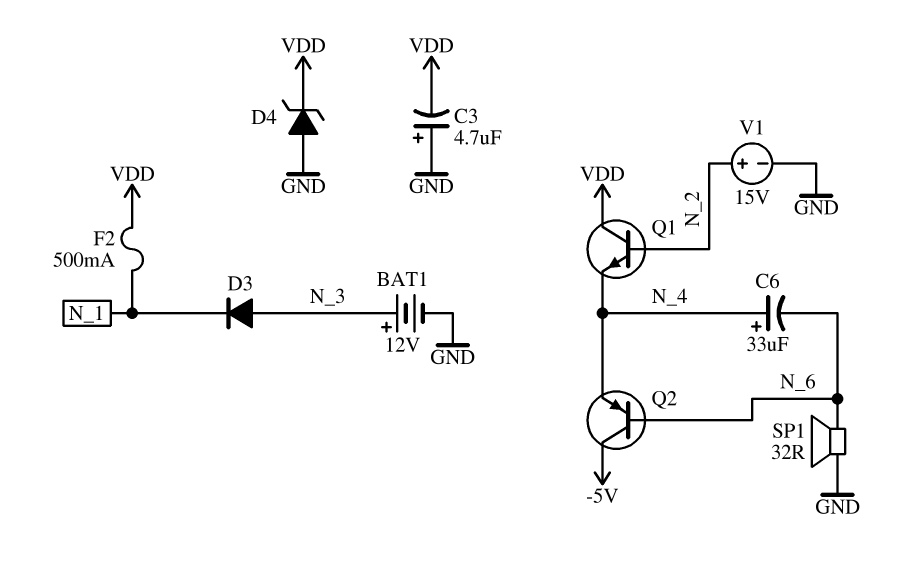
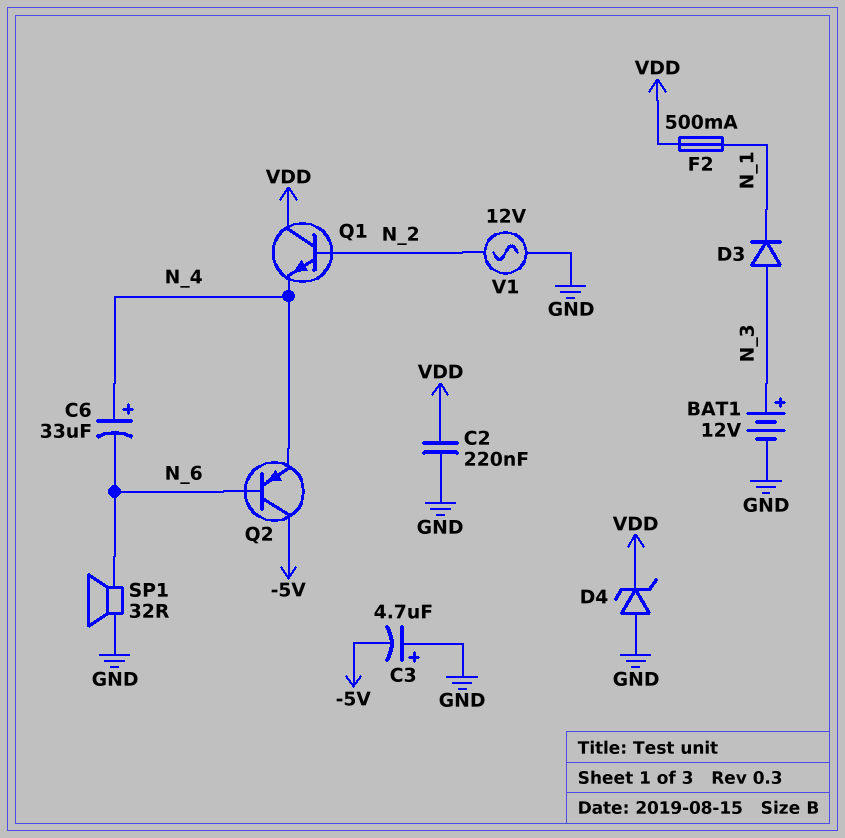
C2: none -> 220nF (GND, VDD)
C3: 4.7uF (plus GND, minus VDD) -> 4.7uF (plus GND, minus -5V)
V1: 15V (plus N_2, minus GND) -> AC 12V (GND, N_2)

